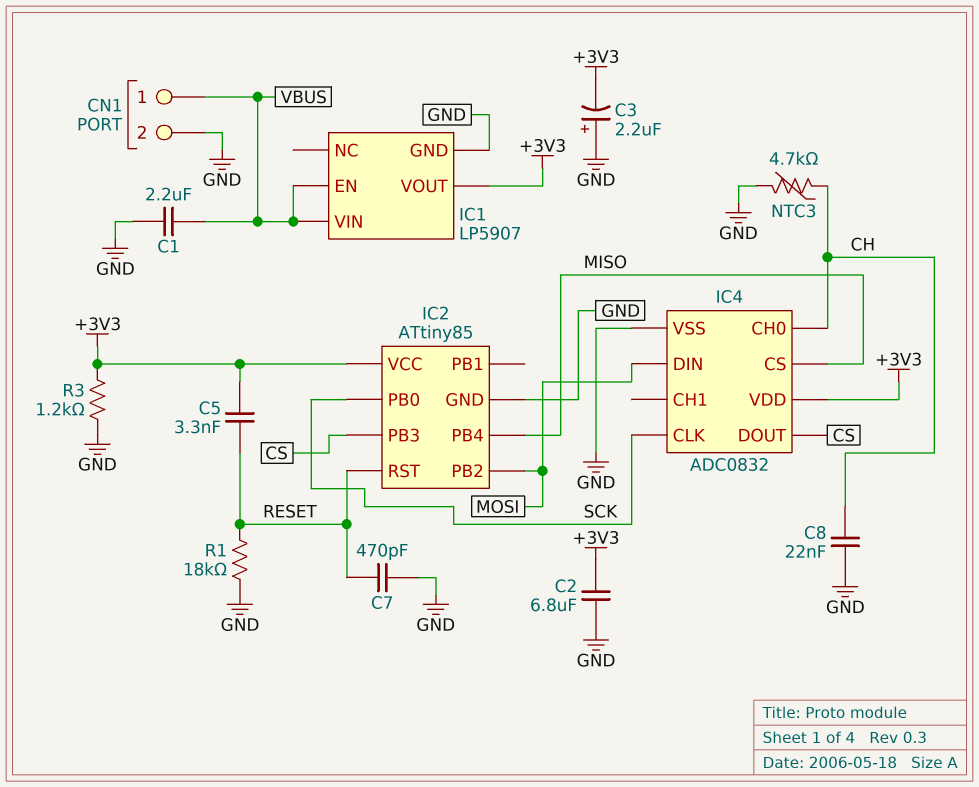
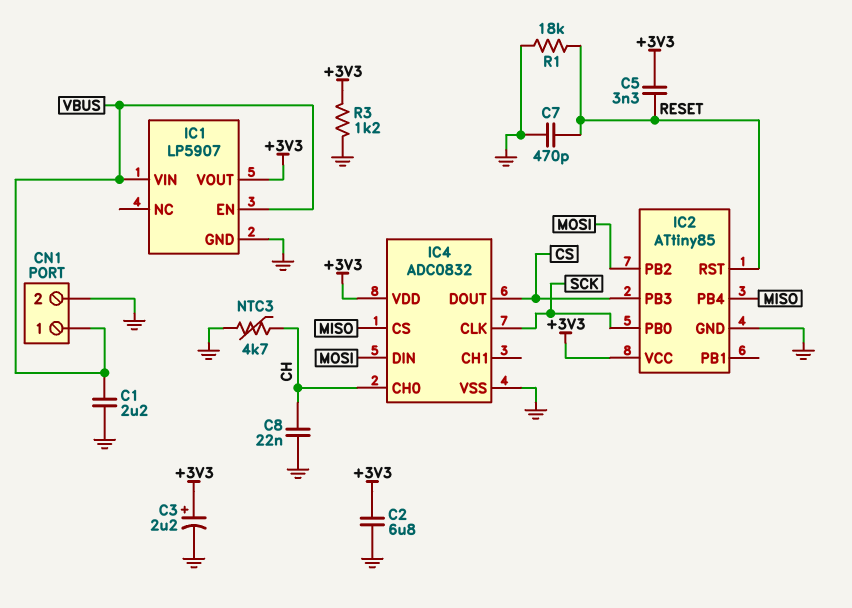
C3: 2.2uF (plus GND, minus +3V3) -> 2.2uF (plus +3V3, minus GND)

